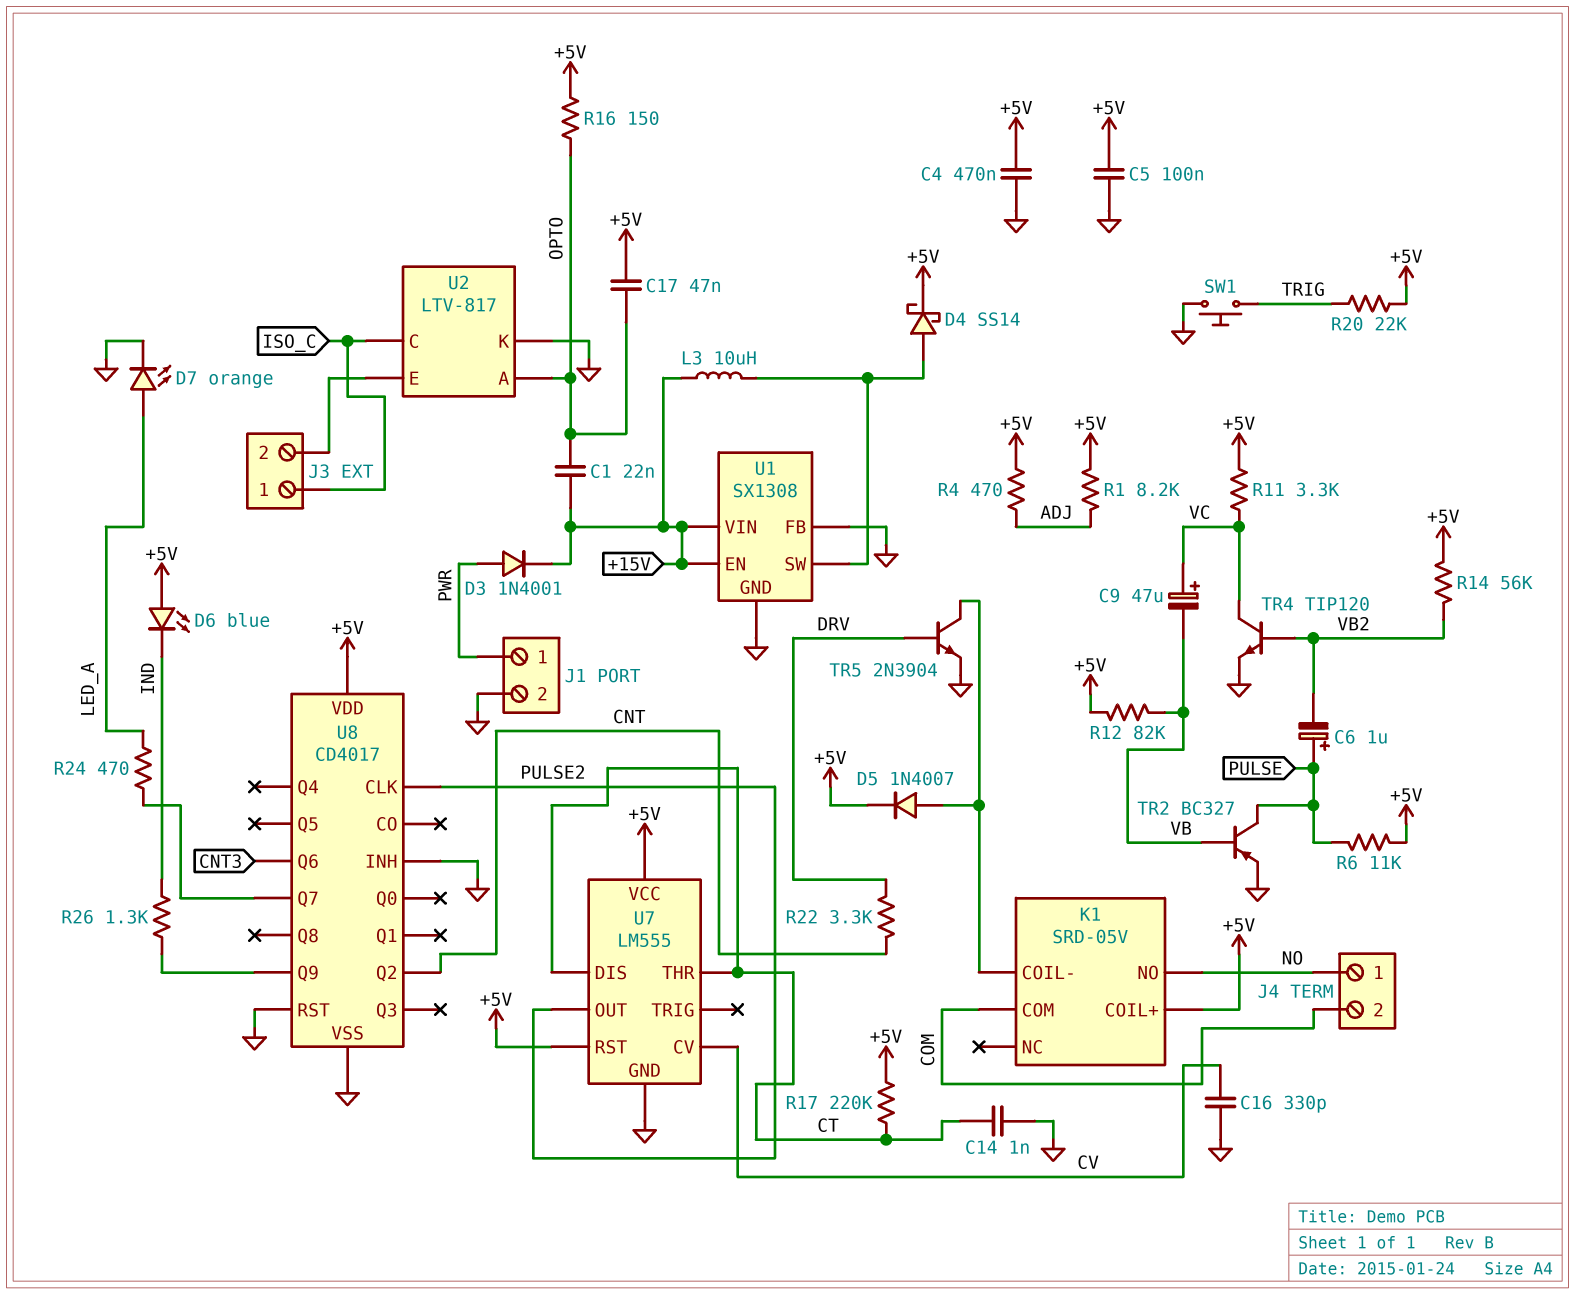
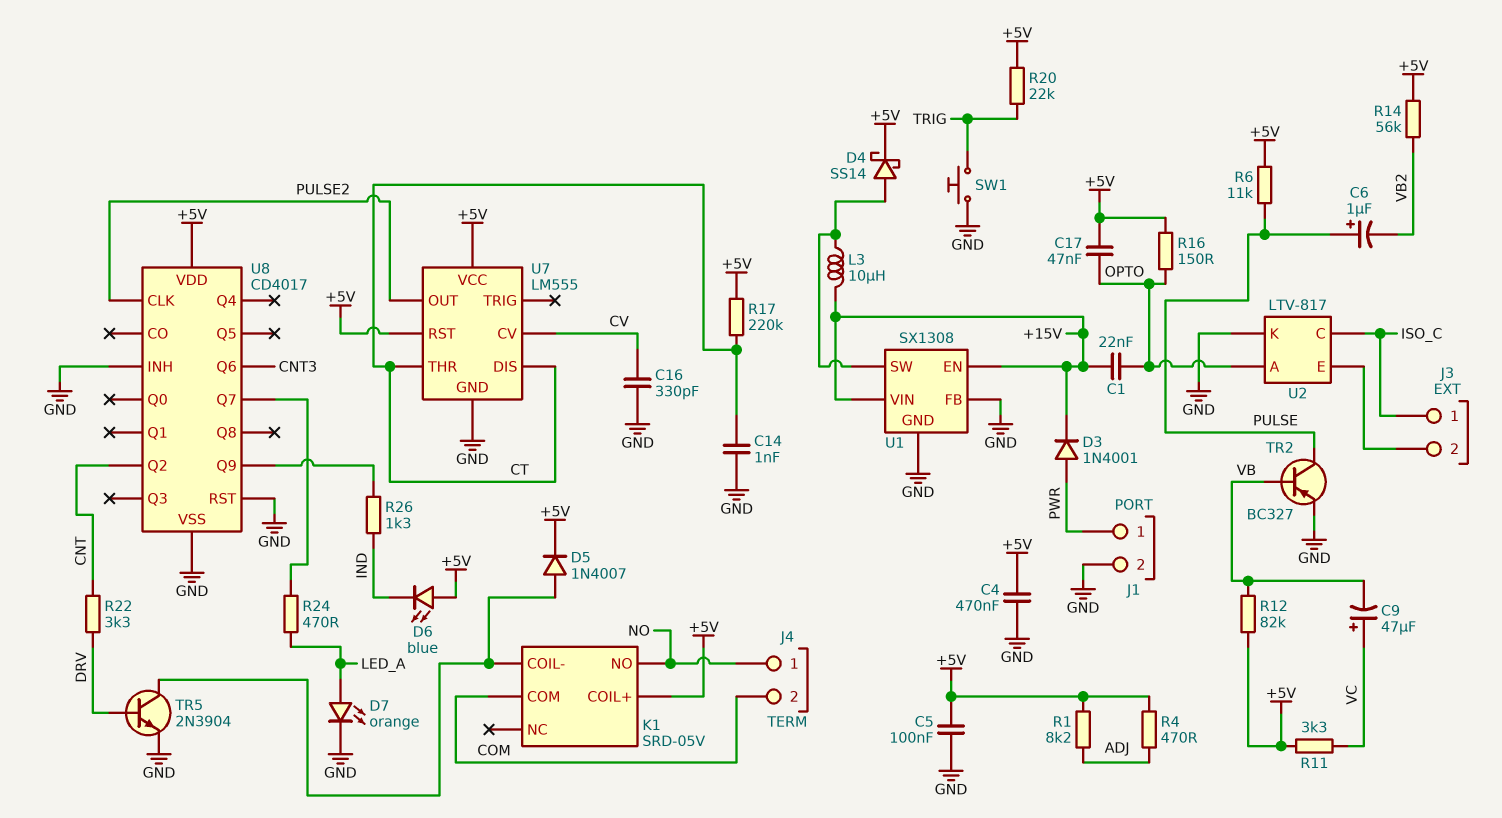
TR4: NPN TIP120 (B VB2, C VC, E GND) -> none

